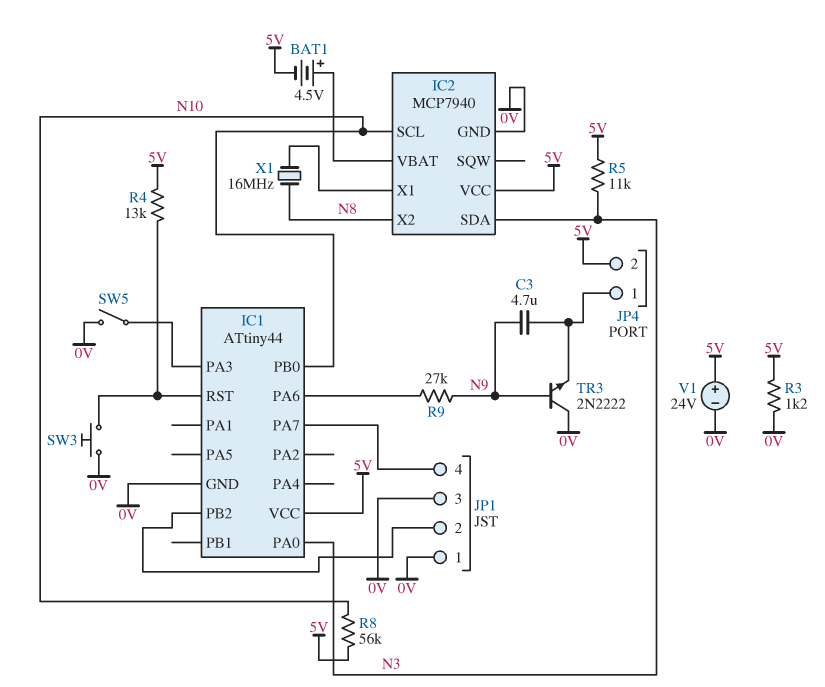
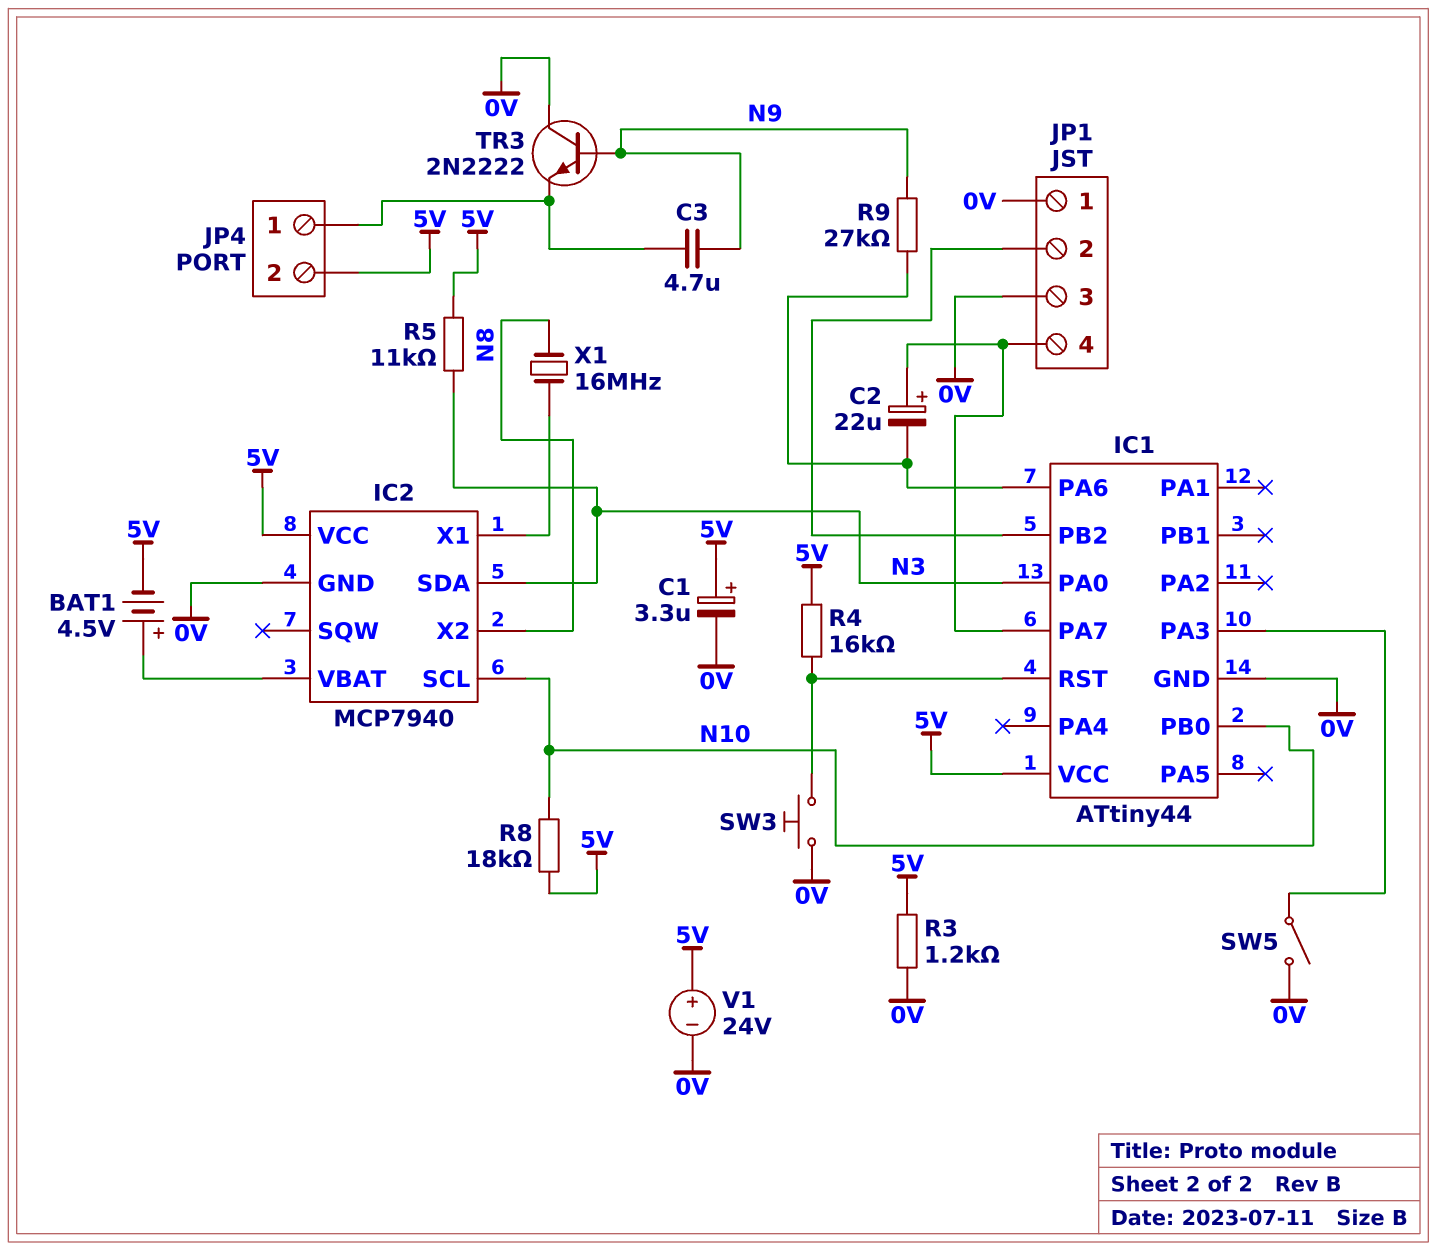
C1: none -> 3.3uF (plus 5V, minus 0V)
C2: none -> 22uF (plus IC1/PA7, minus IC1/PA6)
R4: 13k (5V, IC1/RST) -> 16k (5V, IC1/RST)
R8: 56k (5V, N10) -> 18k (5V, N10)

